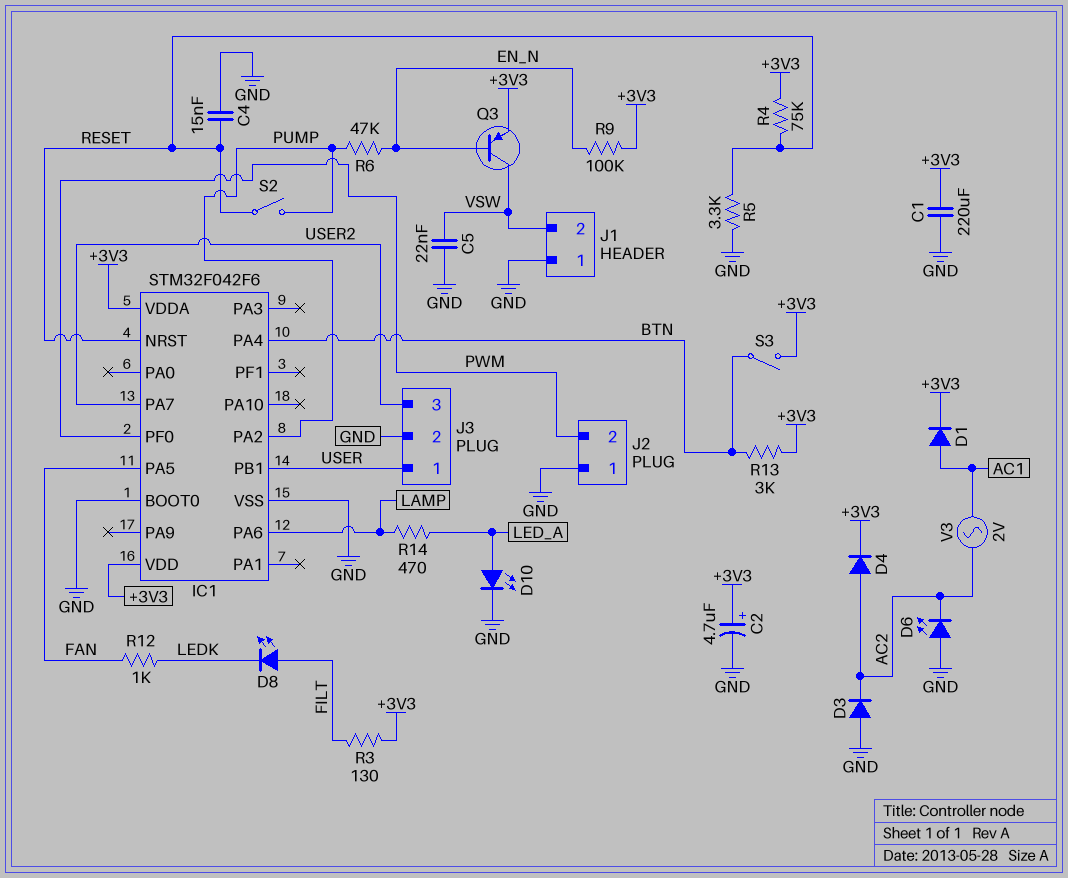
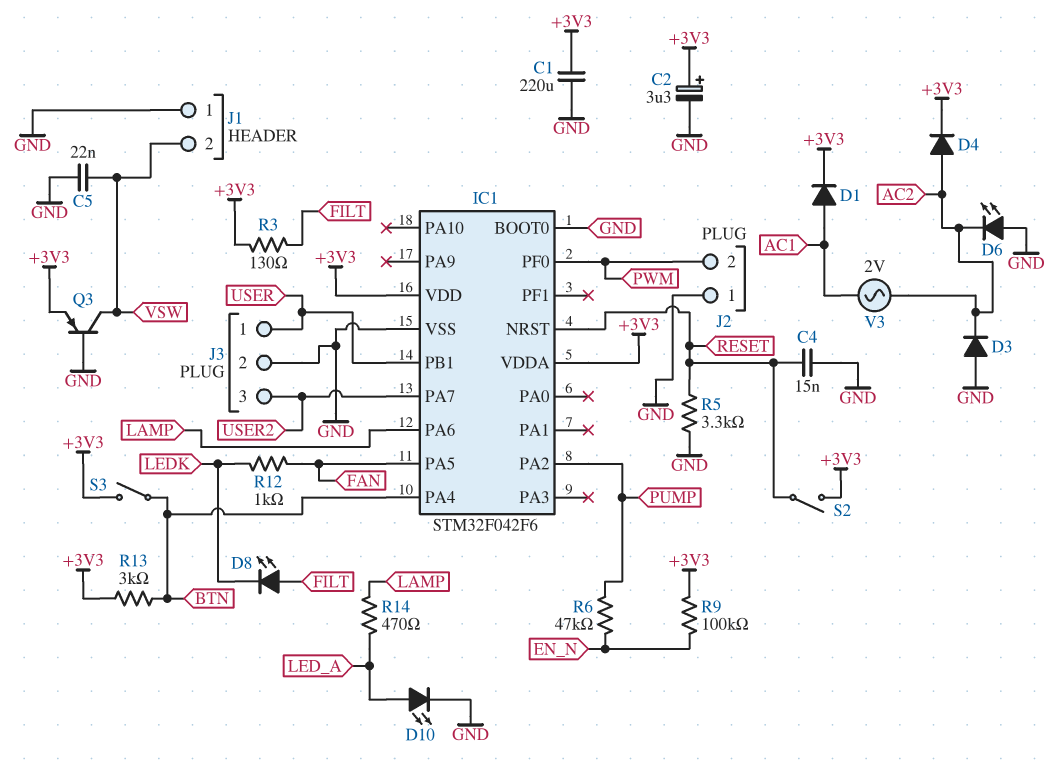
C2: 4.7uF (plus +3V3, minus GND) -> 3.3uF (plus +3V3, minus GND)
Q3: PNP (B EN_N, C VSW, E +3V3) -> PNP (B GND, C VSW, E +3V3)
R4: 75k (+3V3, RESET) -> none
S2: switch (PUMP, RESET) -> switch (+3V3, RESET)

